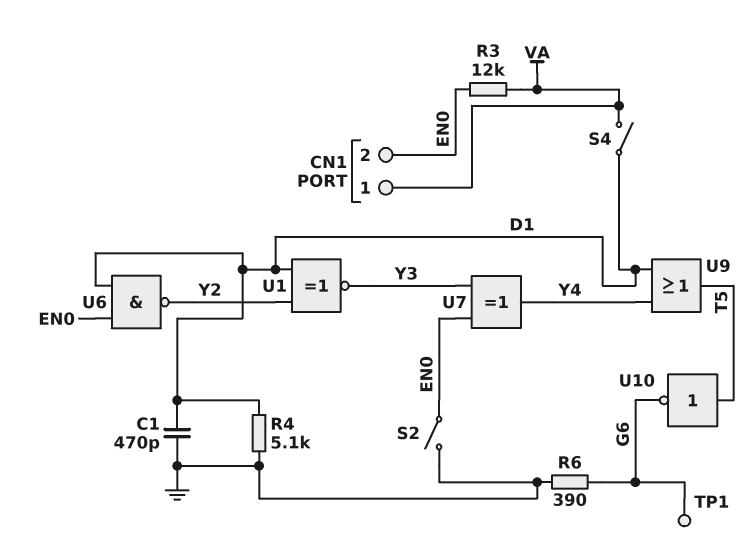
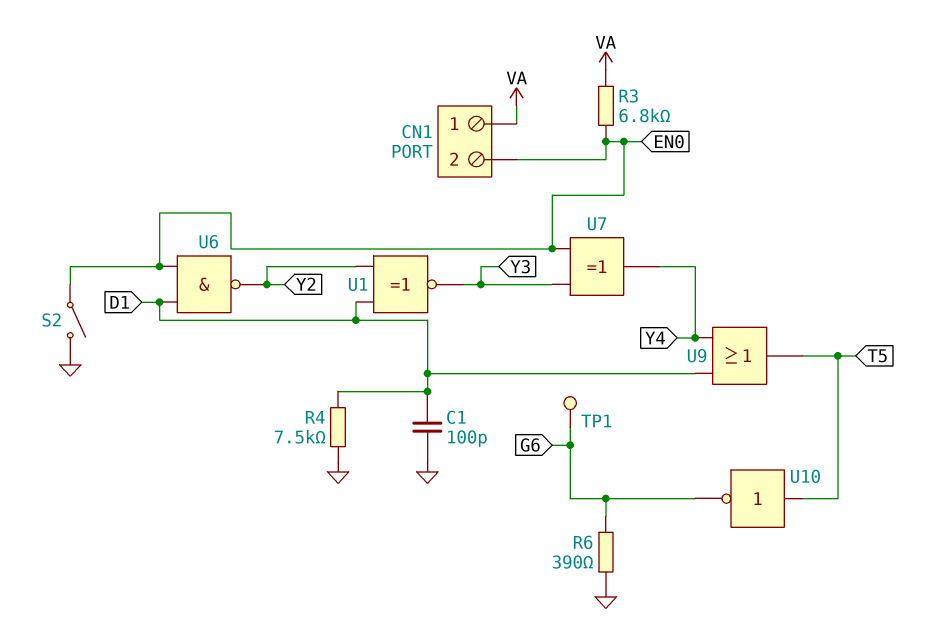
C1: 470pF (D1, GND) -> 100pF (D1, GND)
R3: 12k (EN0, VA) -> 6.8k (EN0, VA)
R4: 5.1k (D1, GND) -> 7.5k (D1, GND)
S4: switch (D1, VA) -> none

